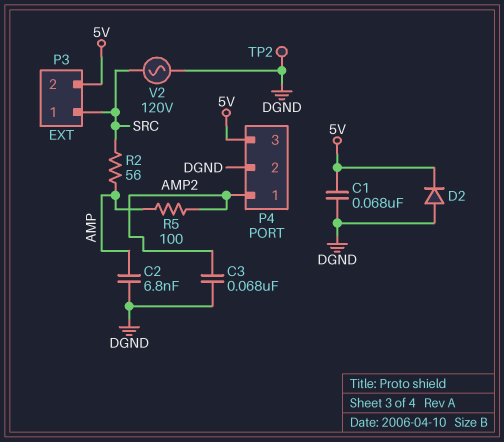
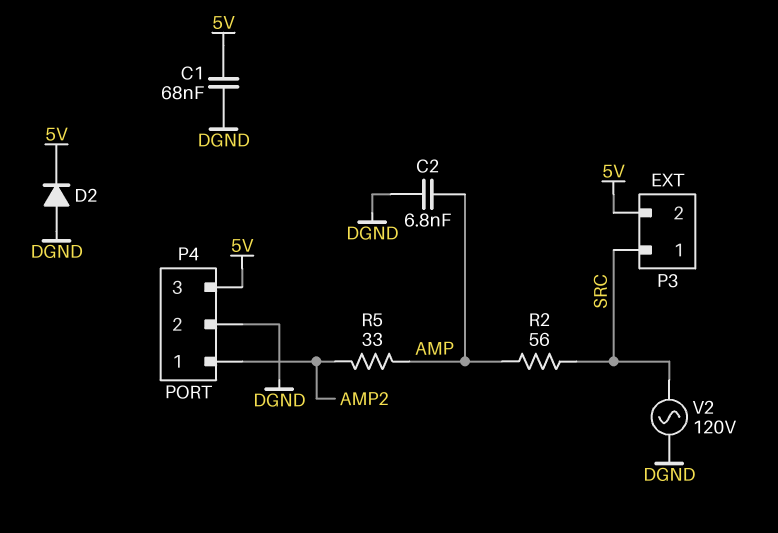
C3: 68nF (AMP2, DGND) -> none
R5: 100 (AMP, AMP2) -> 33 (AMP, AMP2)
TP2: test point (DGND) -> none

